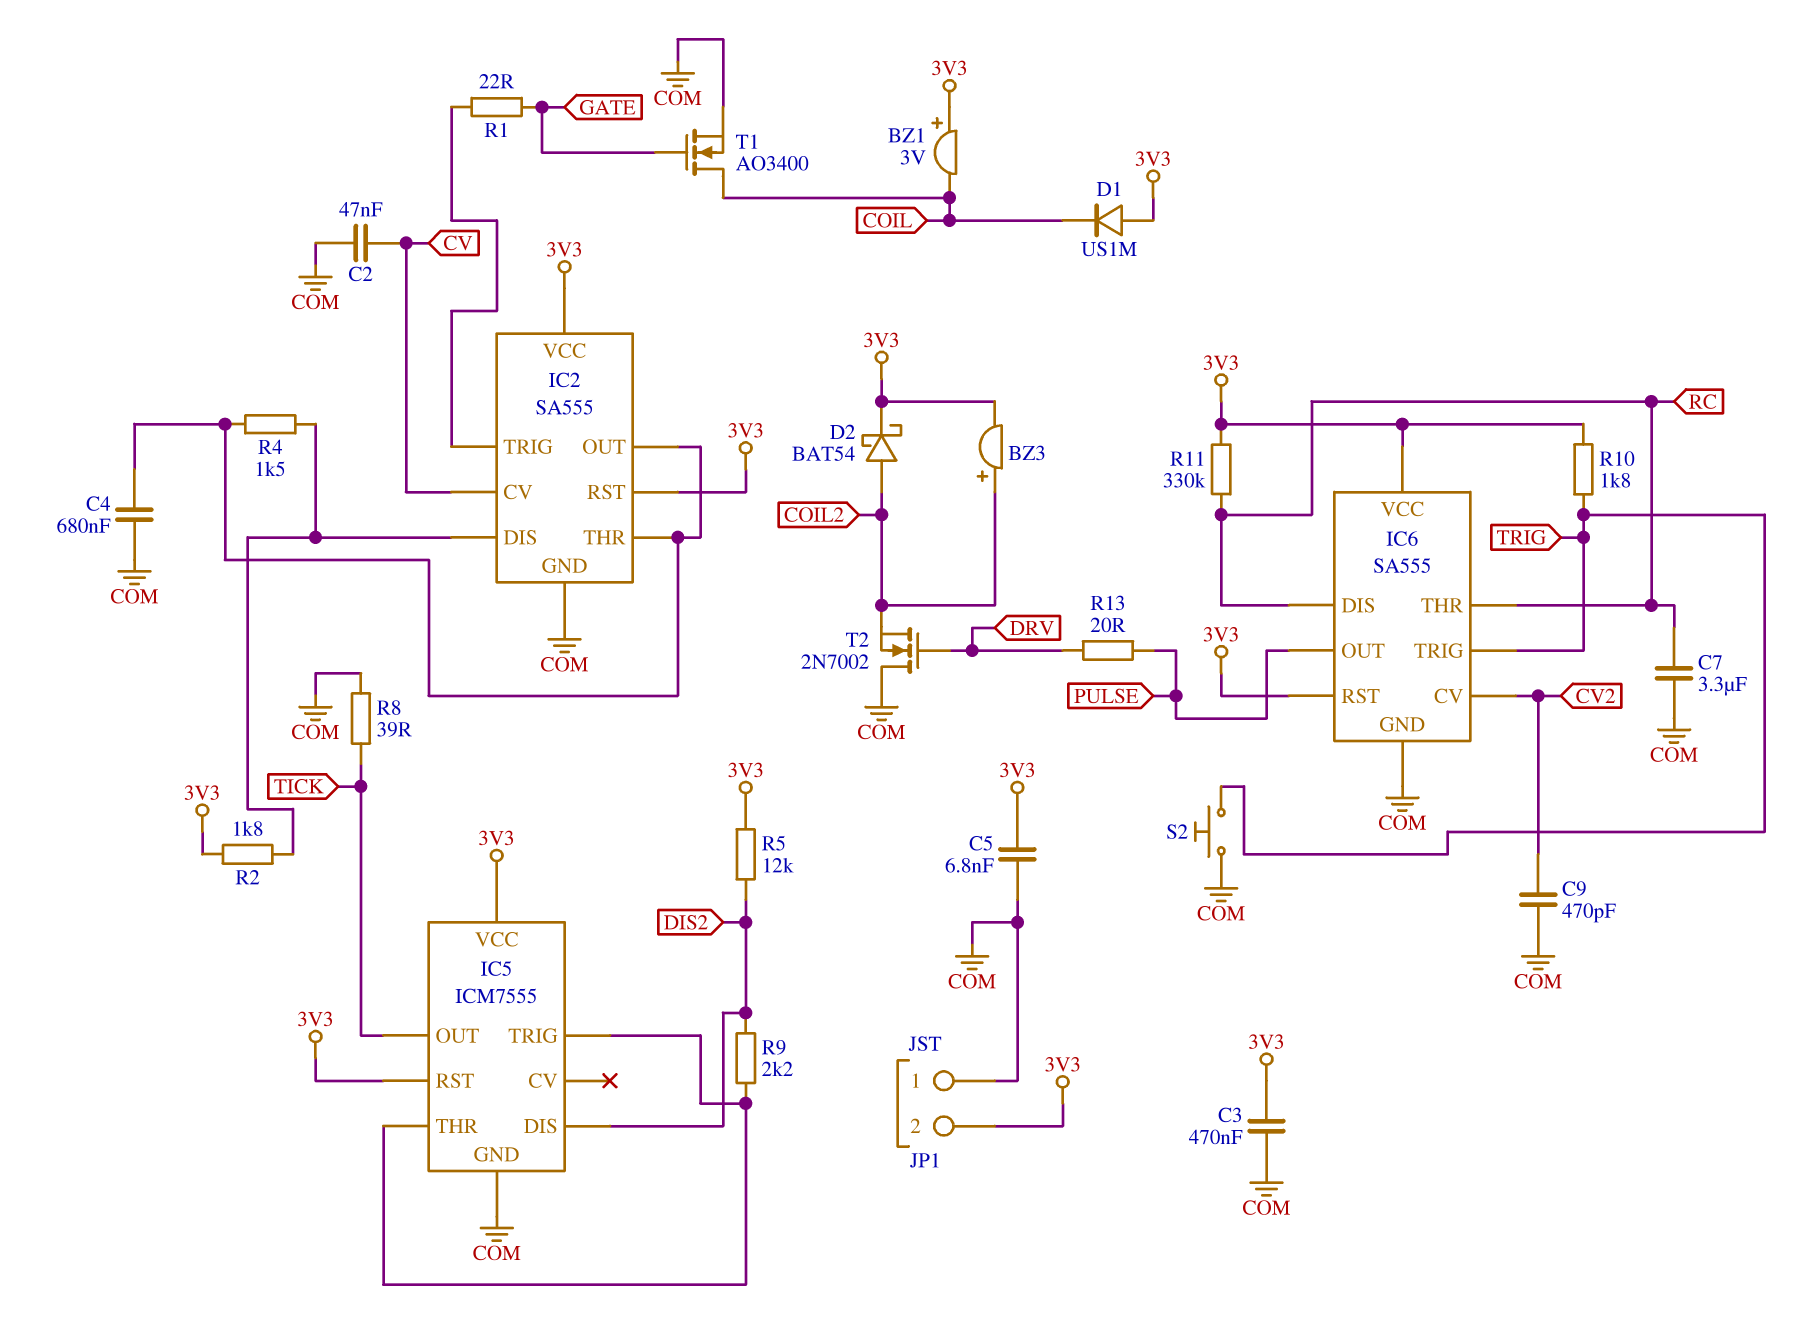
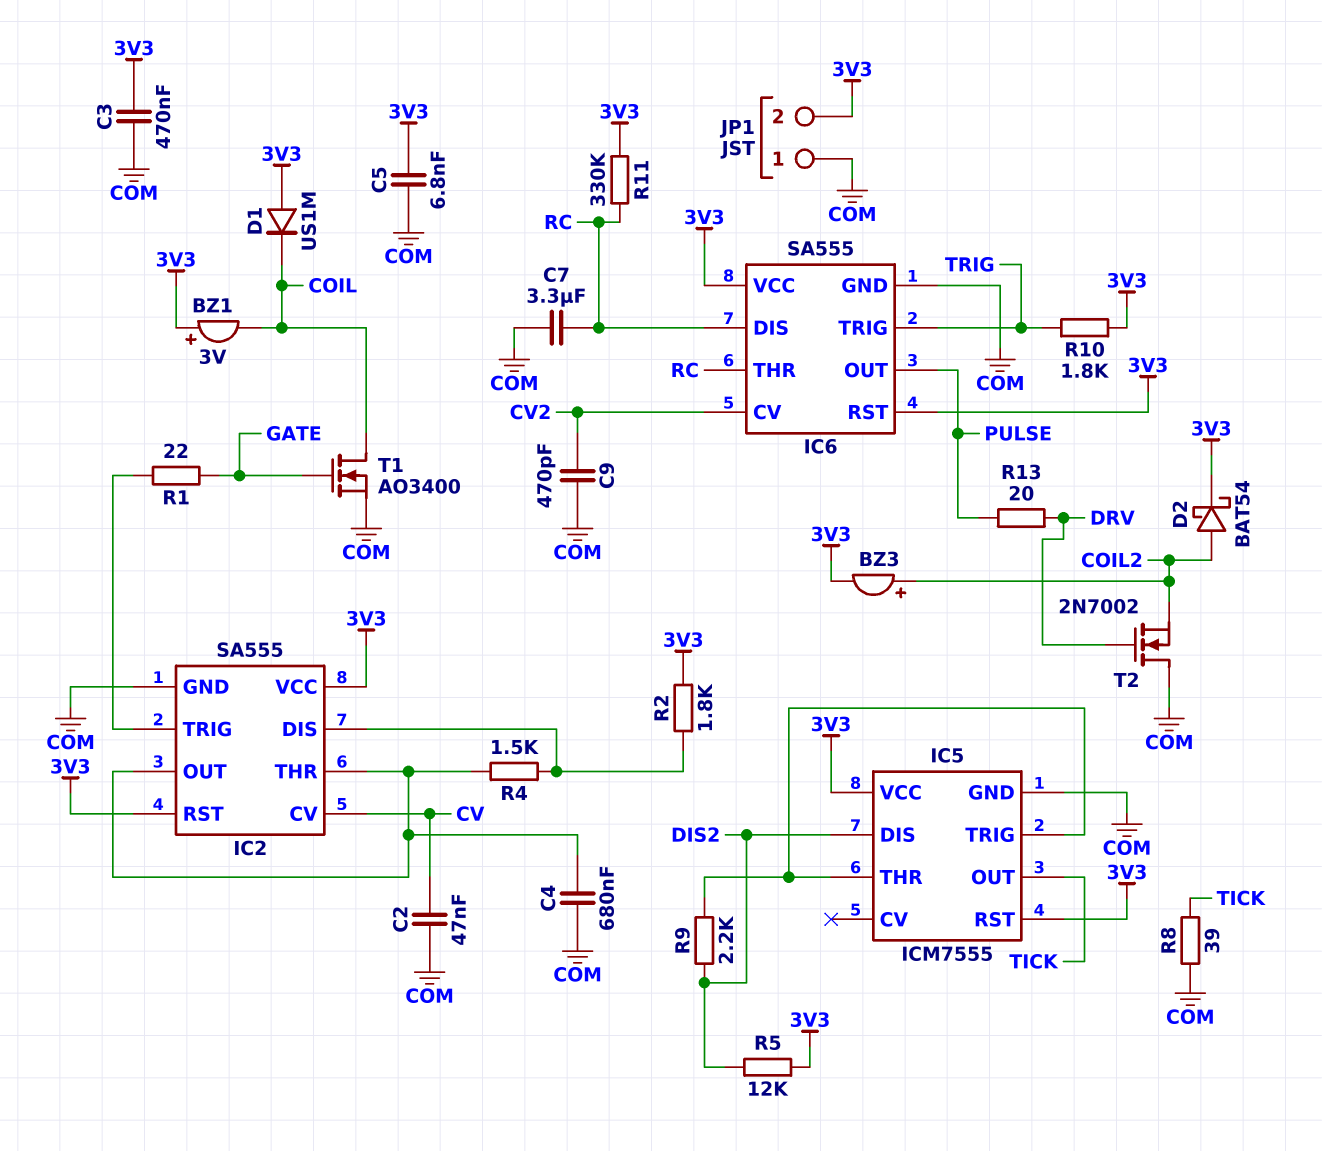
S2: button (COM, TRIG) -> none

